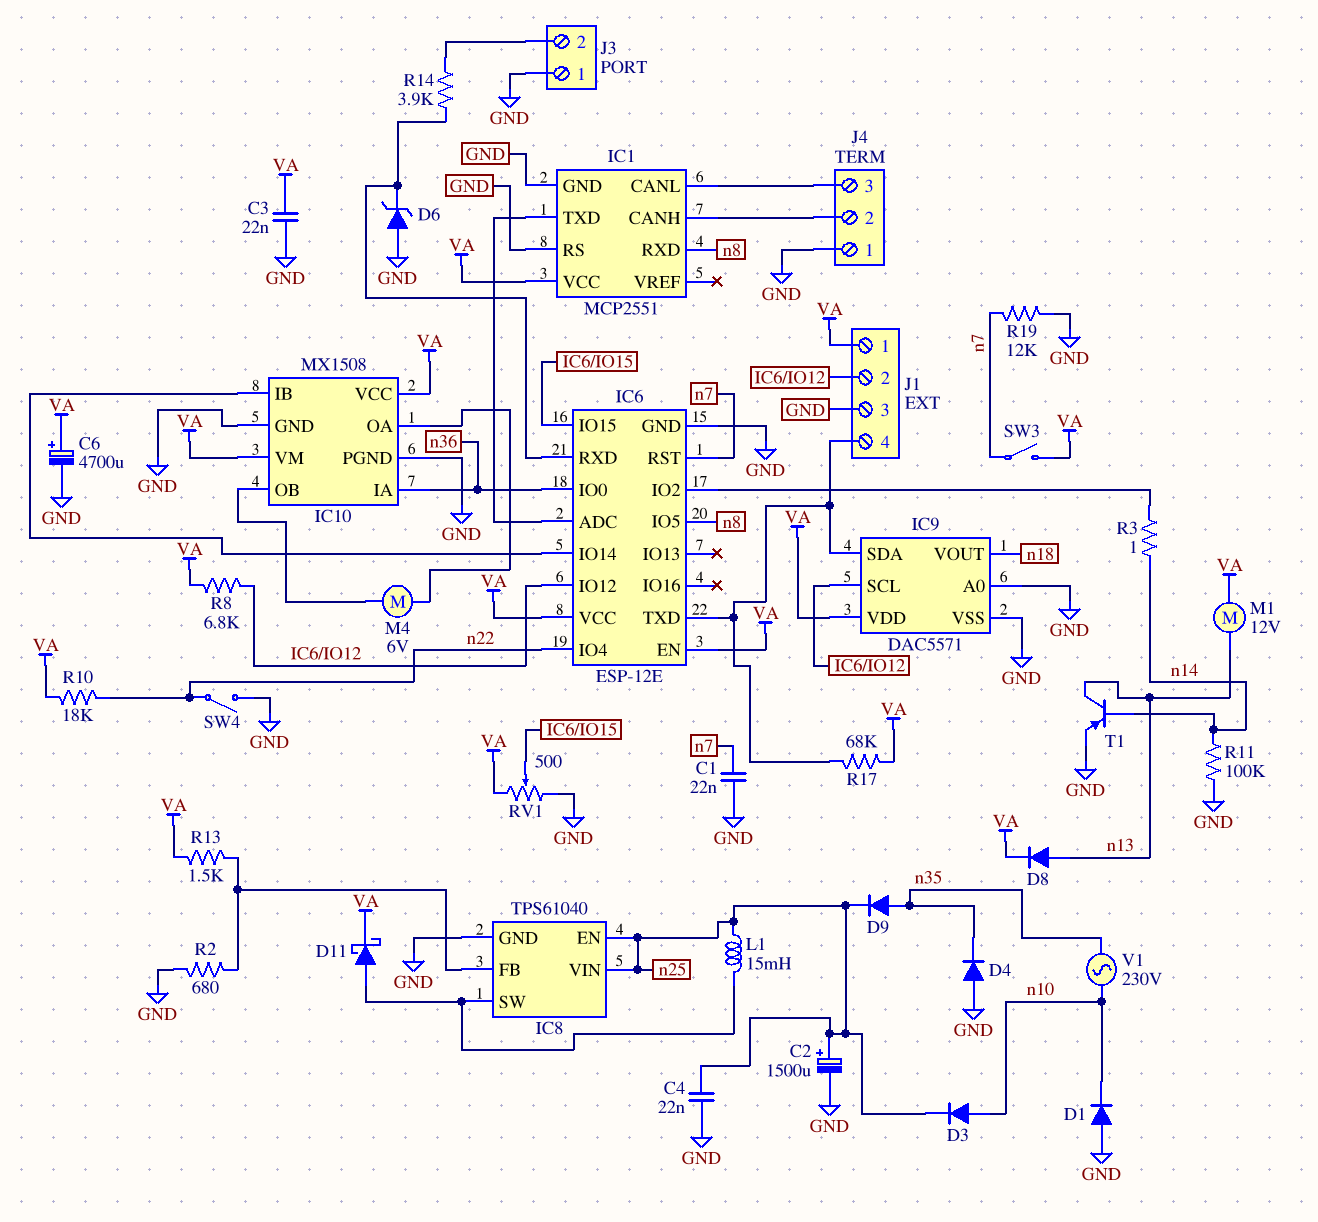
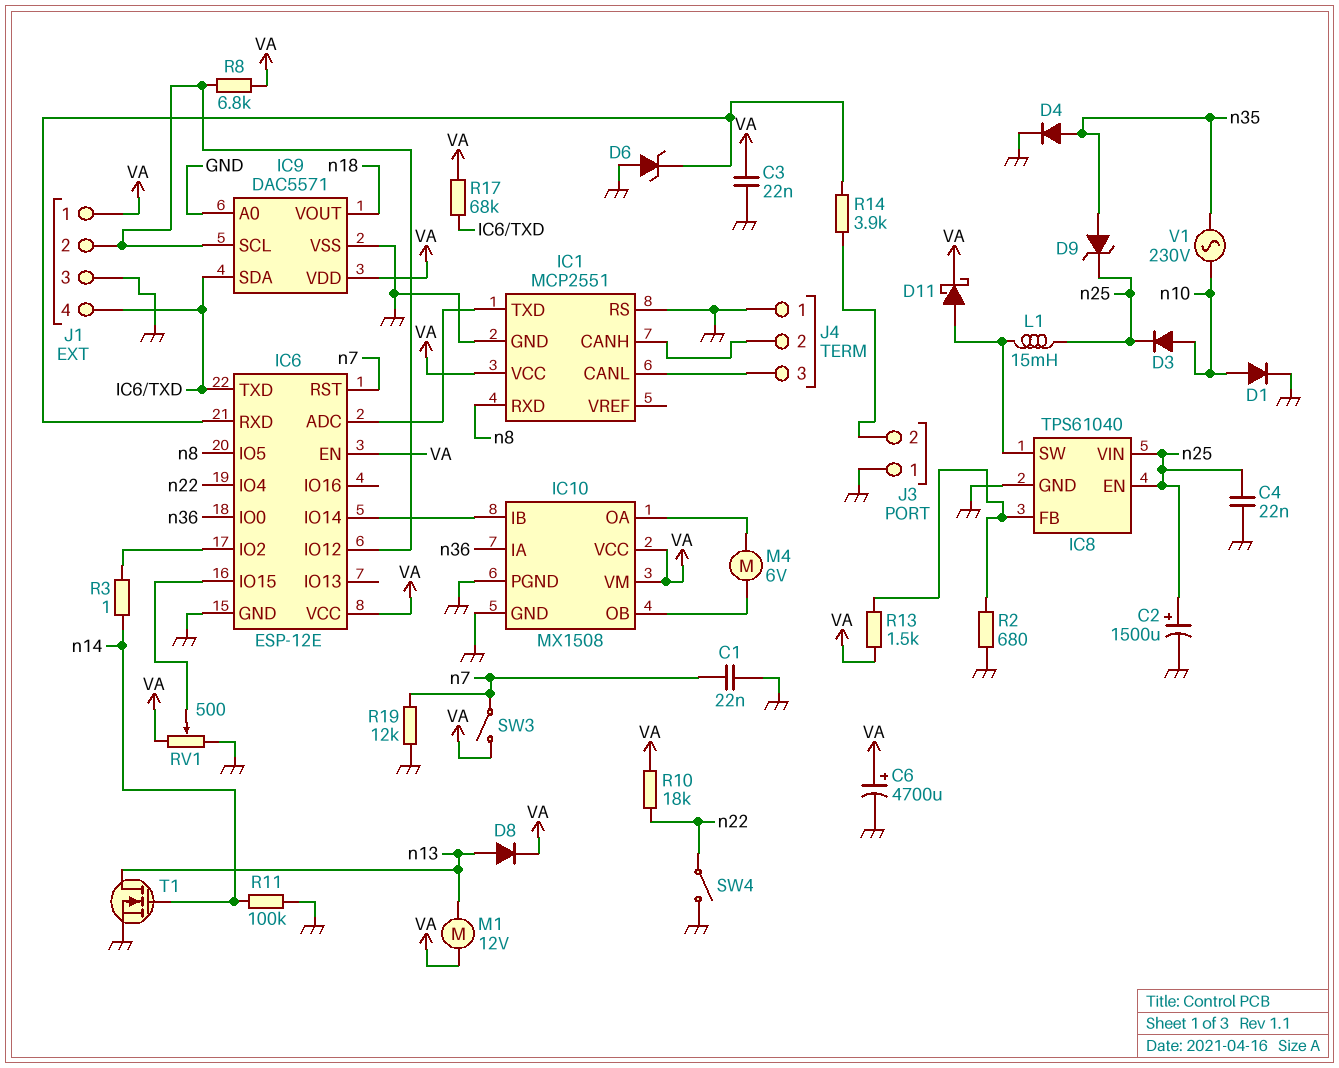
D1: diode (A GND, K n10) -> diode (A n10, K GND)
D4: diode (A GND, K n35) -> diode (A n35, K GND)
D9: diode (A n35, K n25) -> zener (A n35, K n25)
T1: PNP (B n14, C n13, E GND) -> NMOS (G n14, D n13, S GND)

